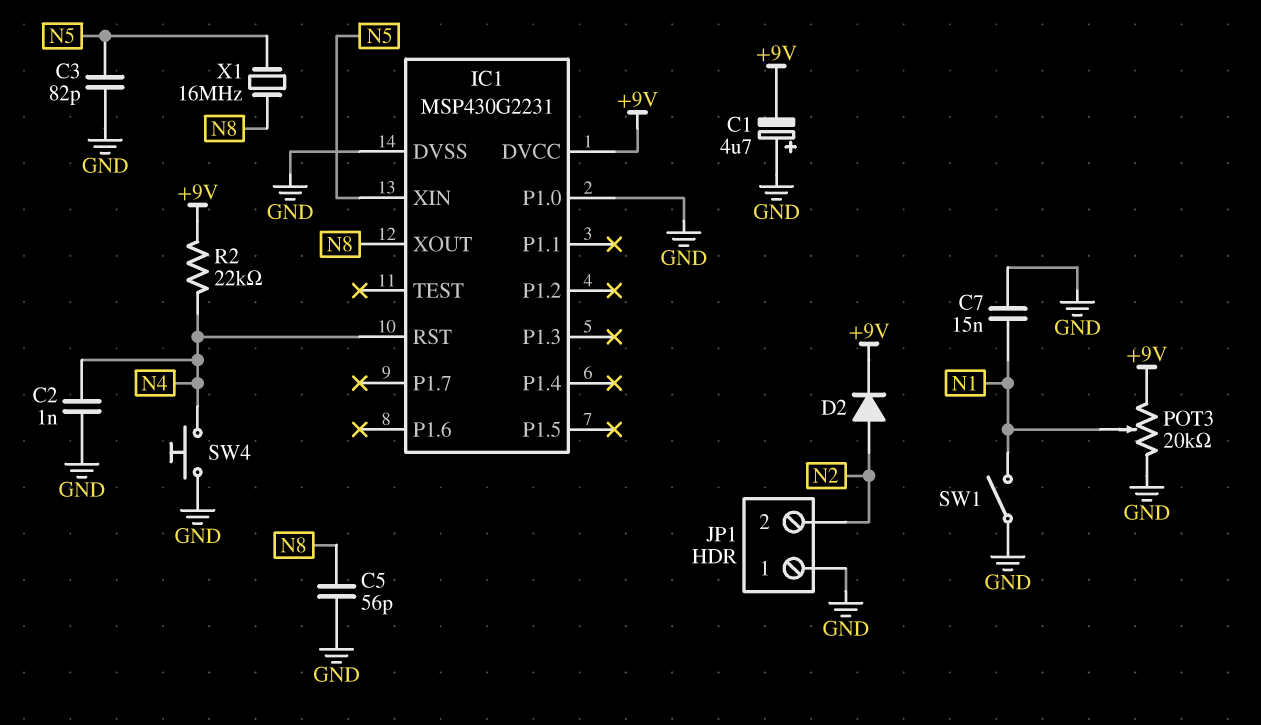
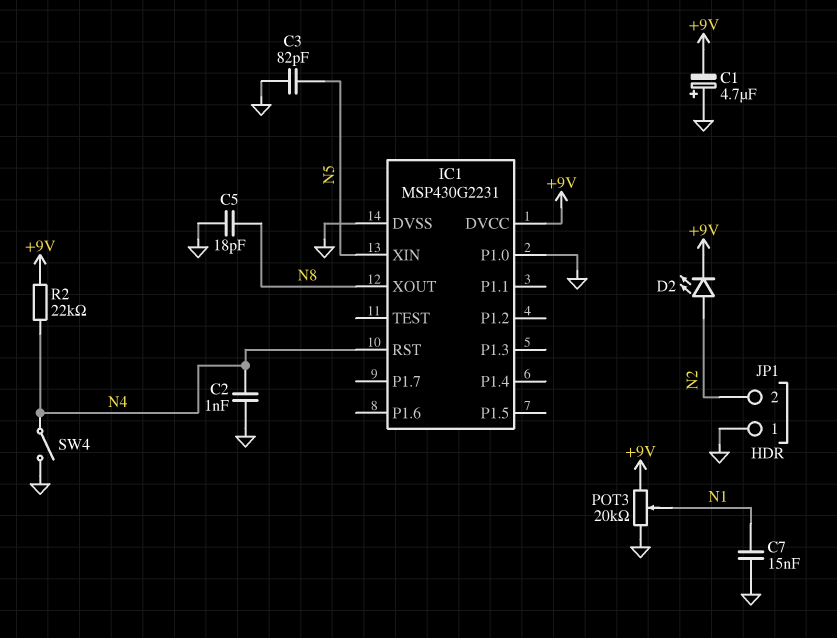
C5: 56pF (GND, N8) -> 18pF (GND, N8)
D2: diode (A N2, K +9V) -> LED (A N2, K +9V)
SW1: switch (GND, N1) -> none
SW4: button (GND, N4) -> switch (GND, N4)
X1: 16MHz (N5, N8) -> none

